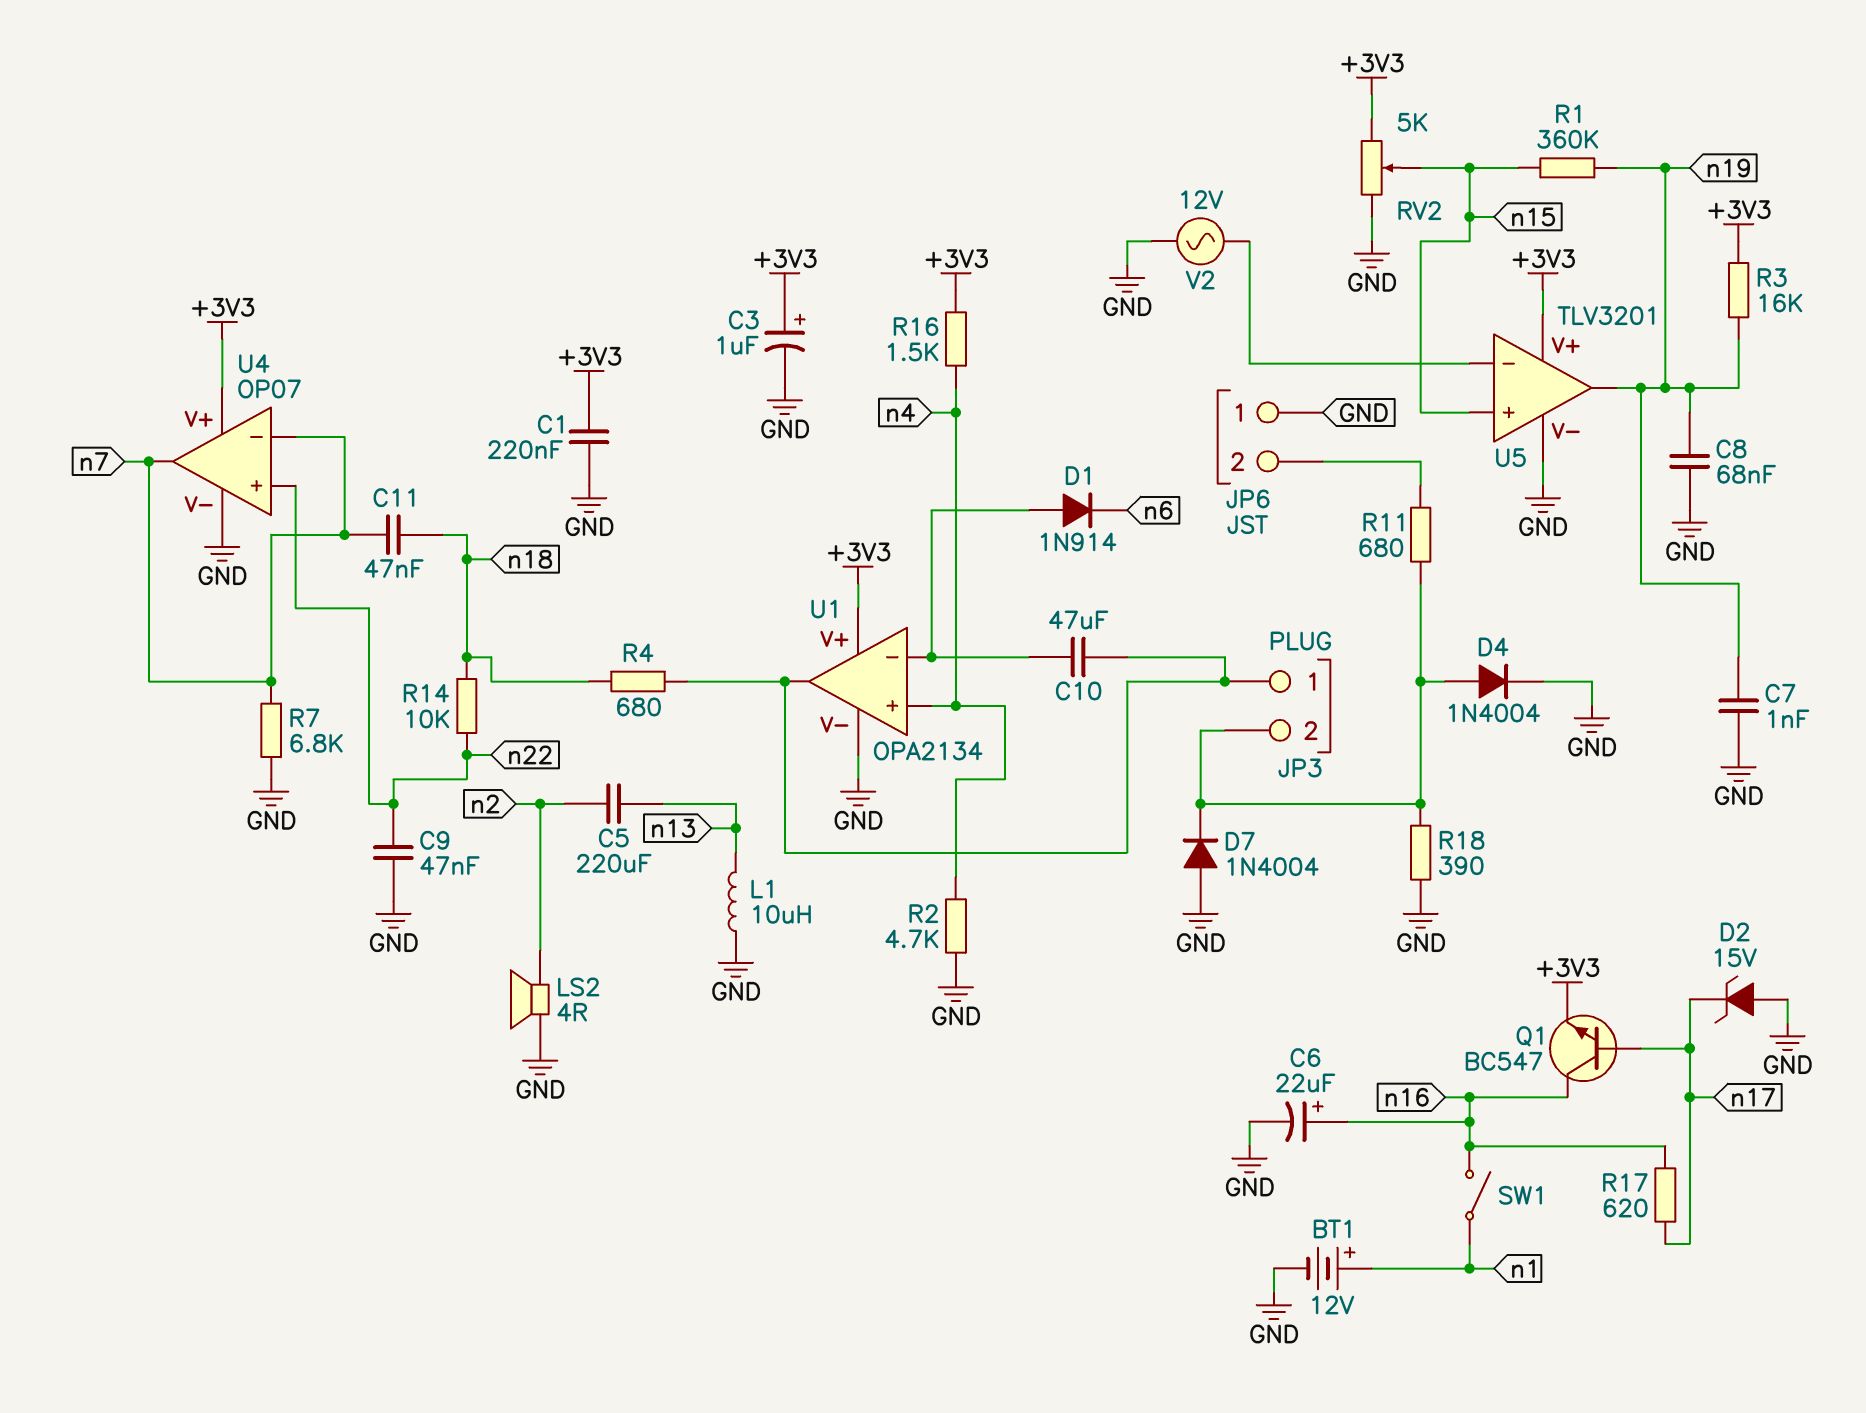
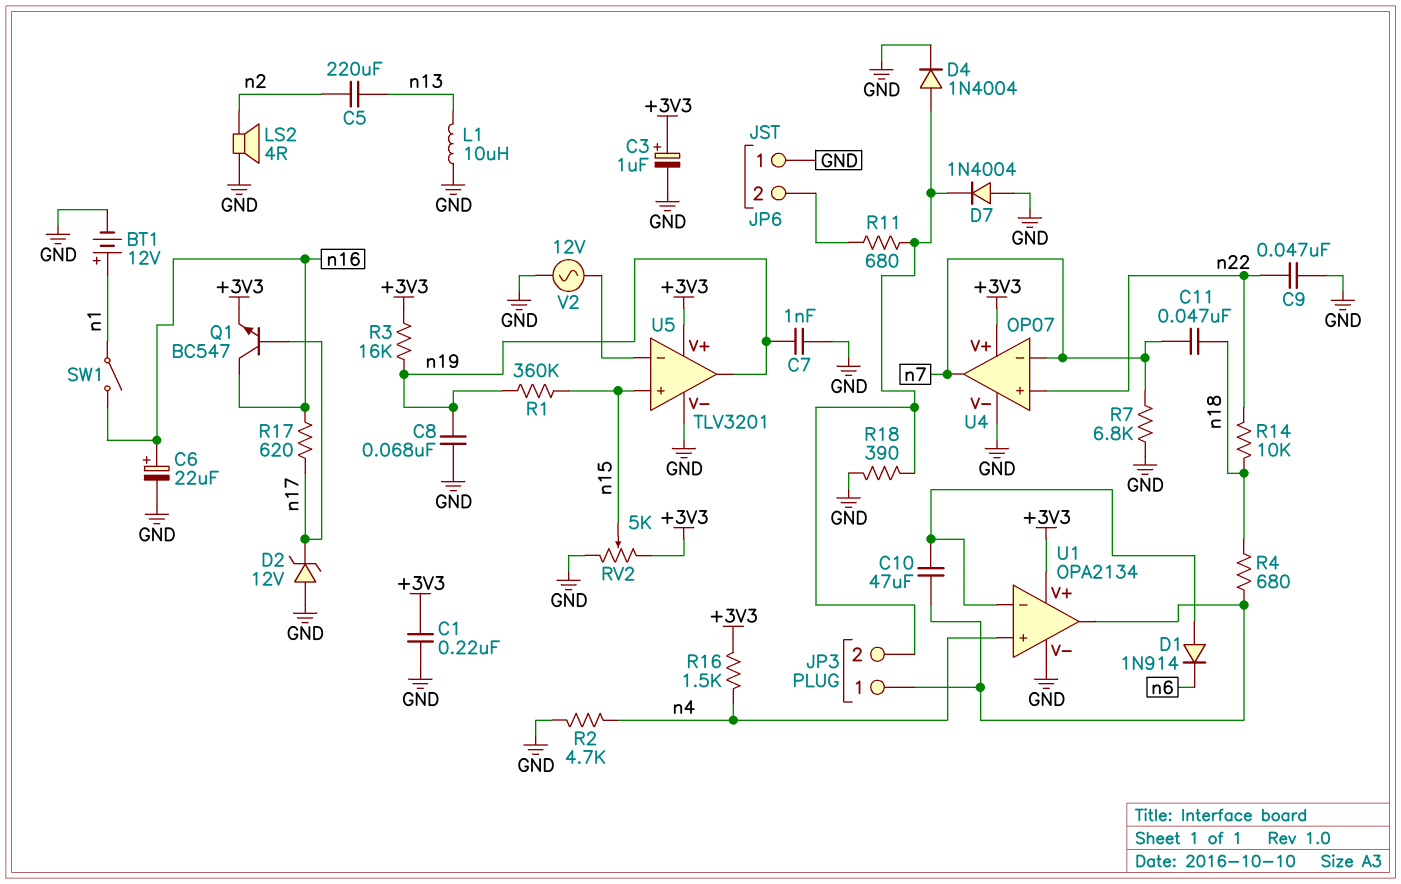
D2: zener 15V (A GND, K n17) -> zener 12V (A GND, K n17)

